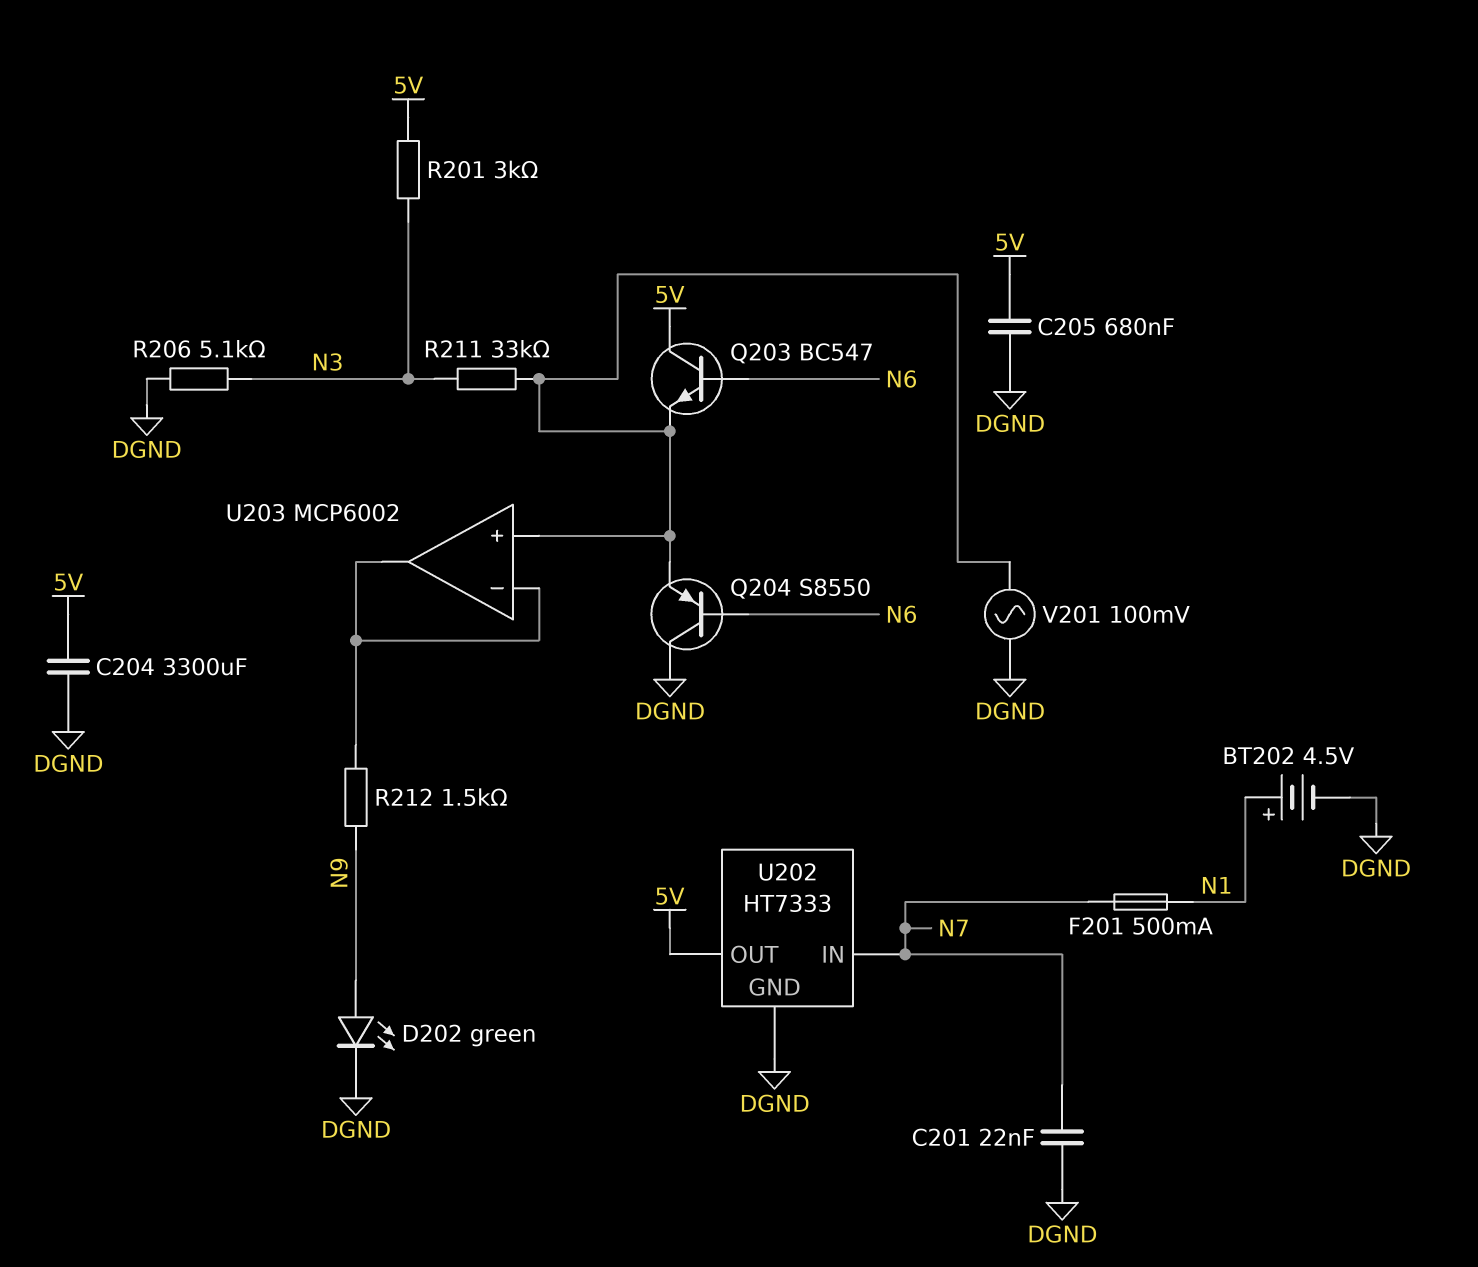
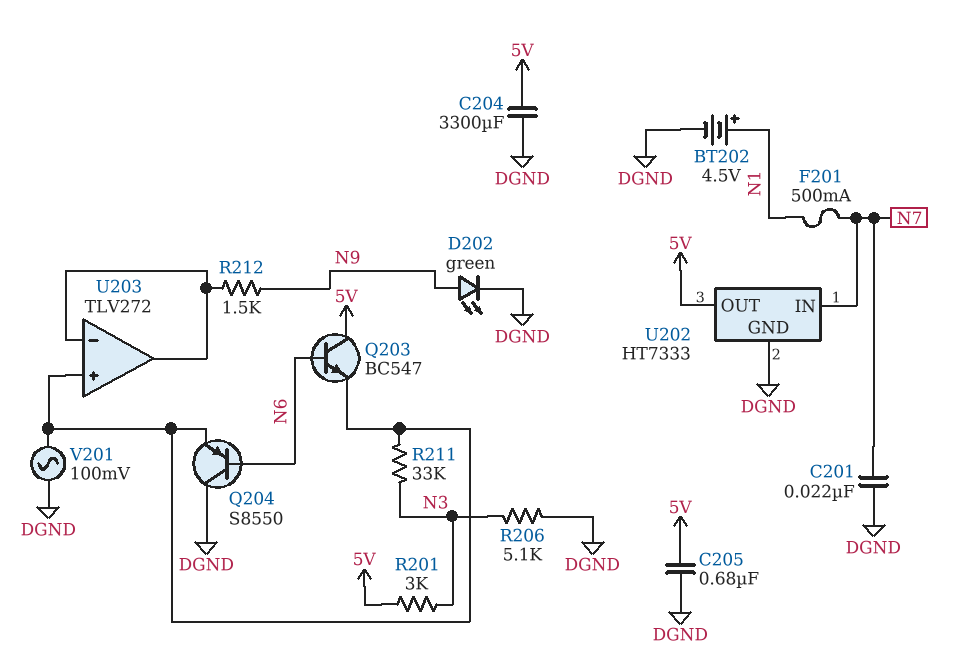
U203: MCP6002 -> TLV272

